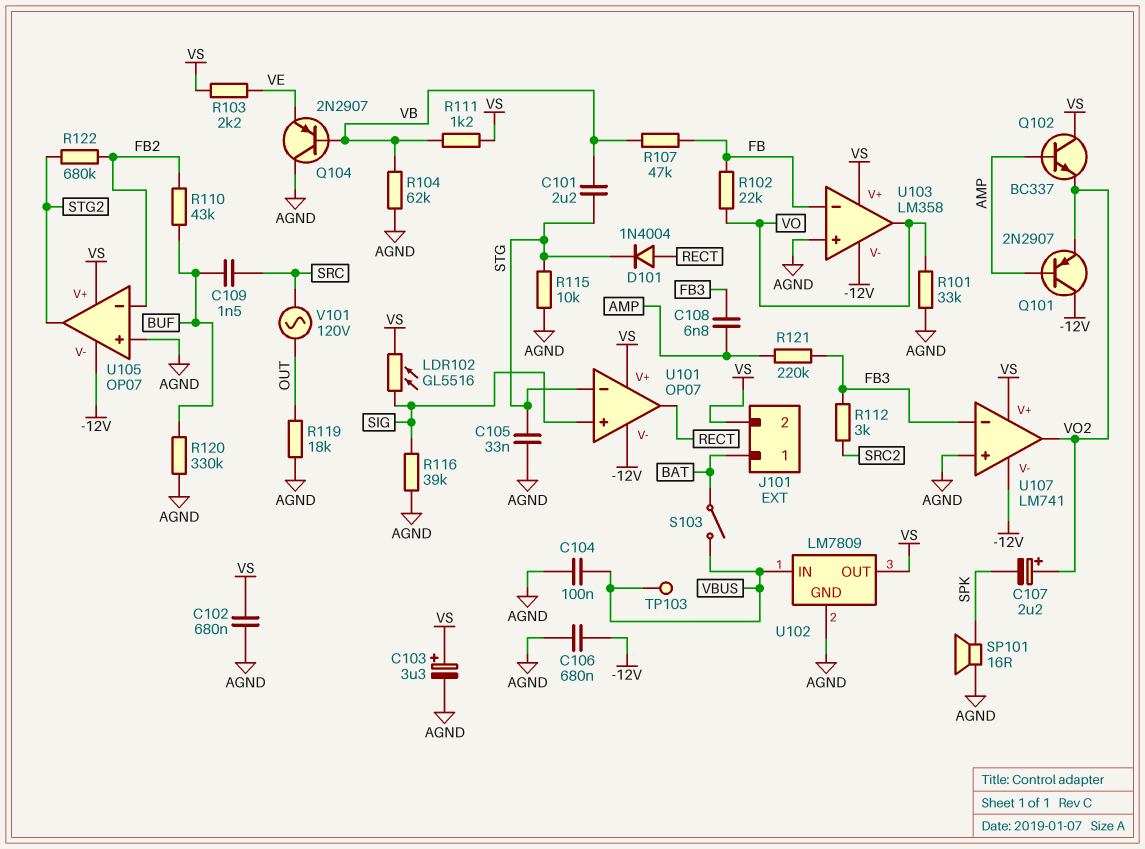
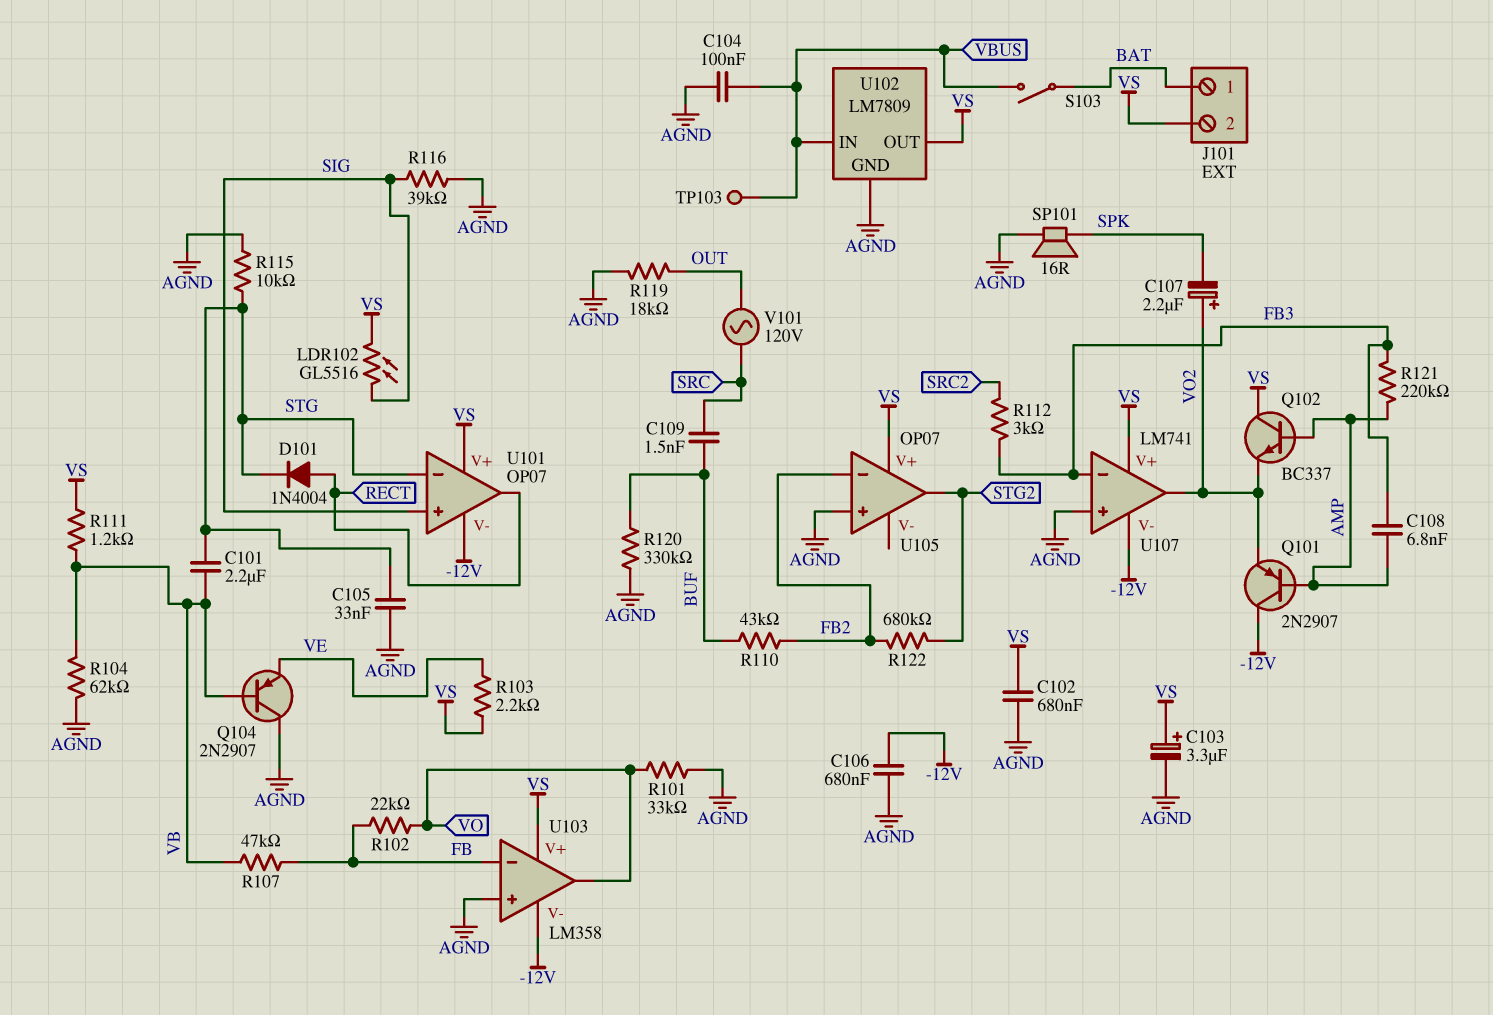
U105 pin V-: -12V -> none

